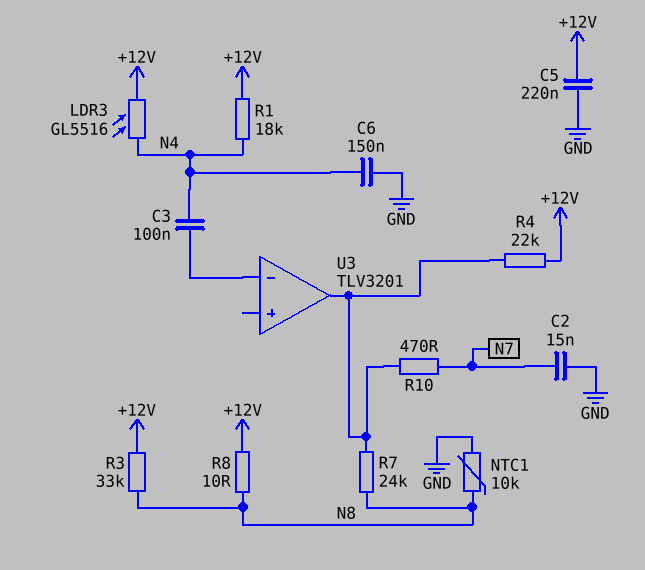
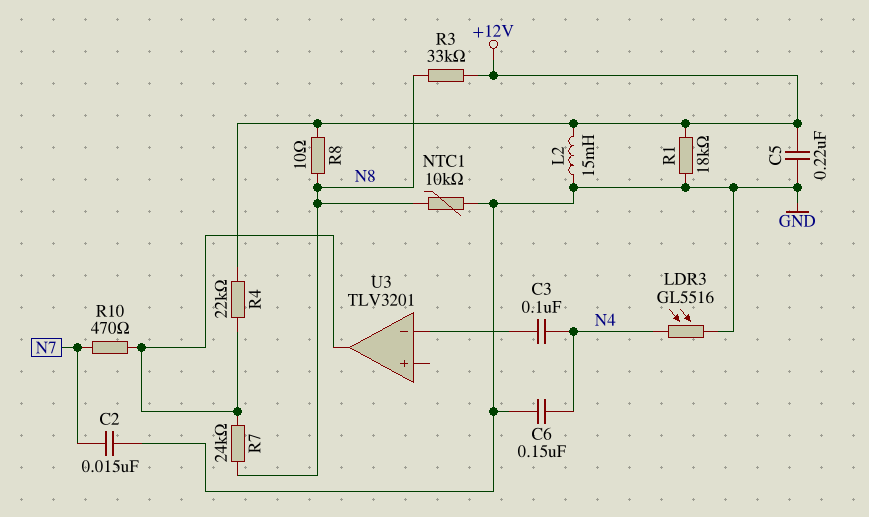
L2: none -> 15mH (+12V, GND)
LDR3: GL5516 (+12V, N4) -> GL5516 (GND, N4)
R1: 18k (+12V, N4) -> 18k (+12V, GND)

